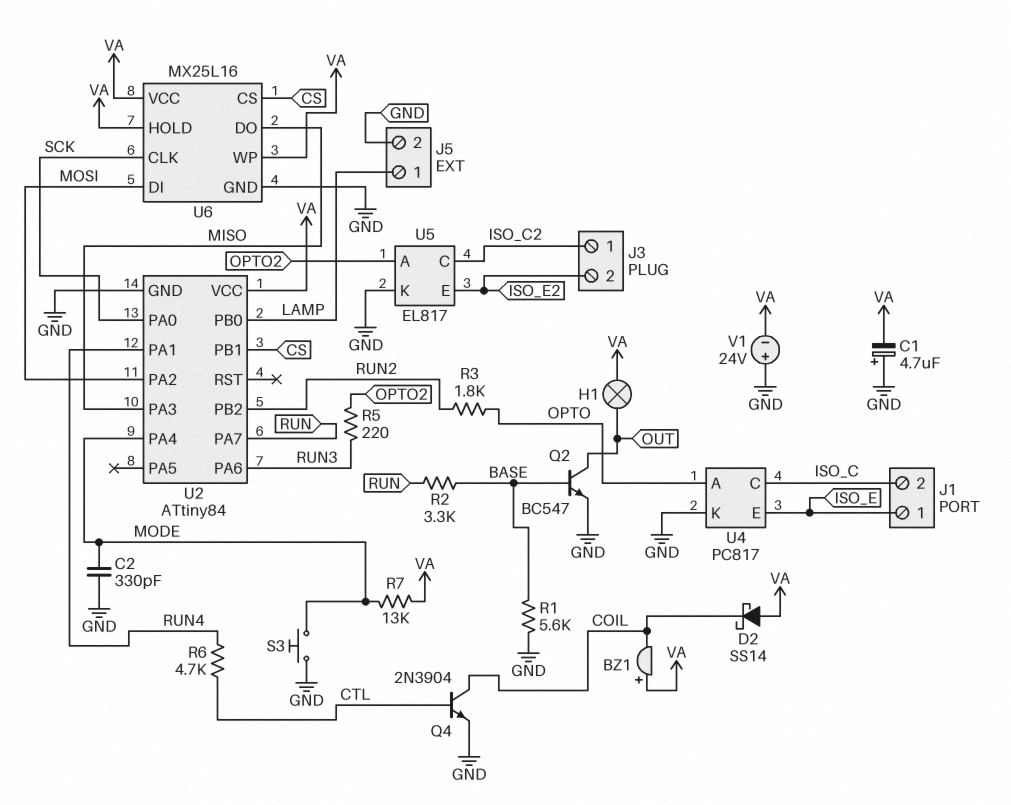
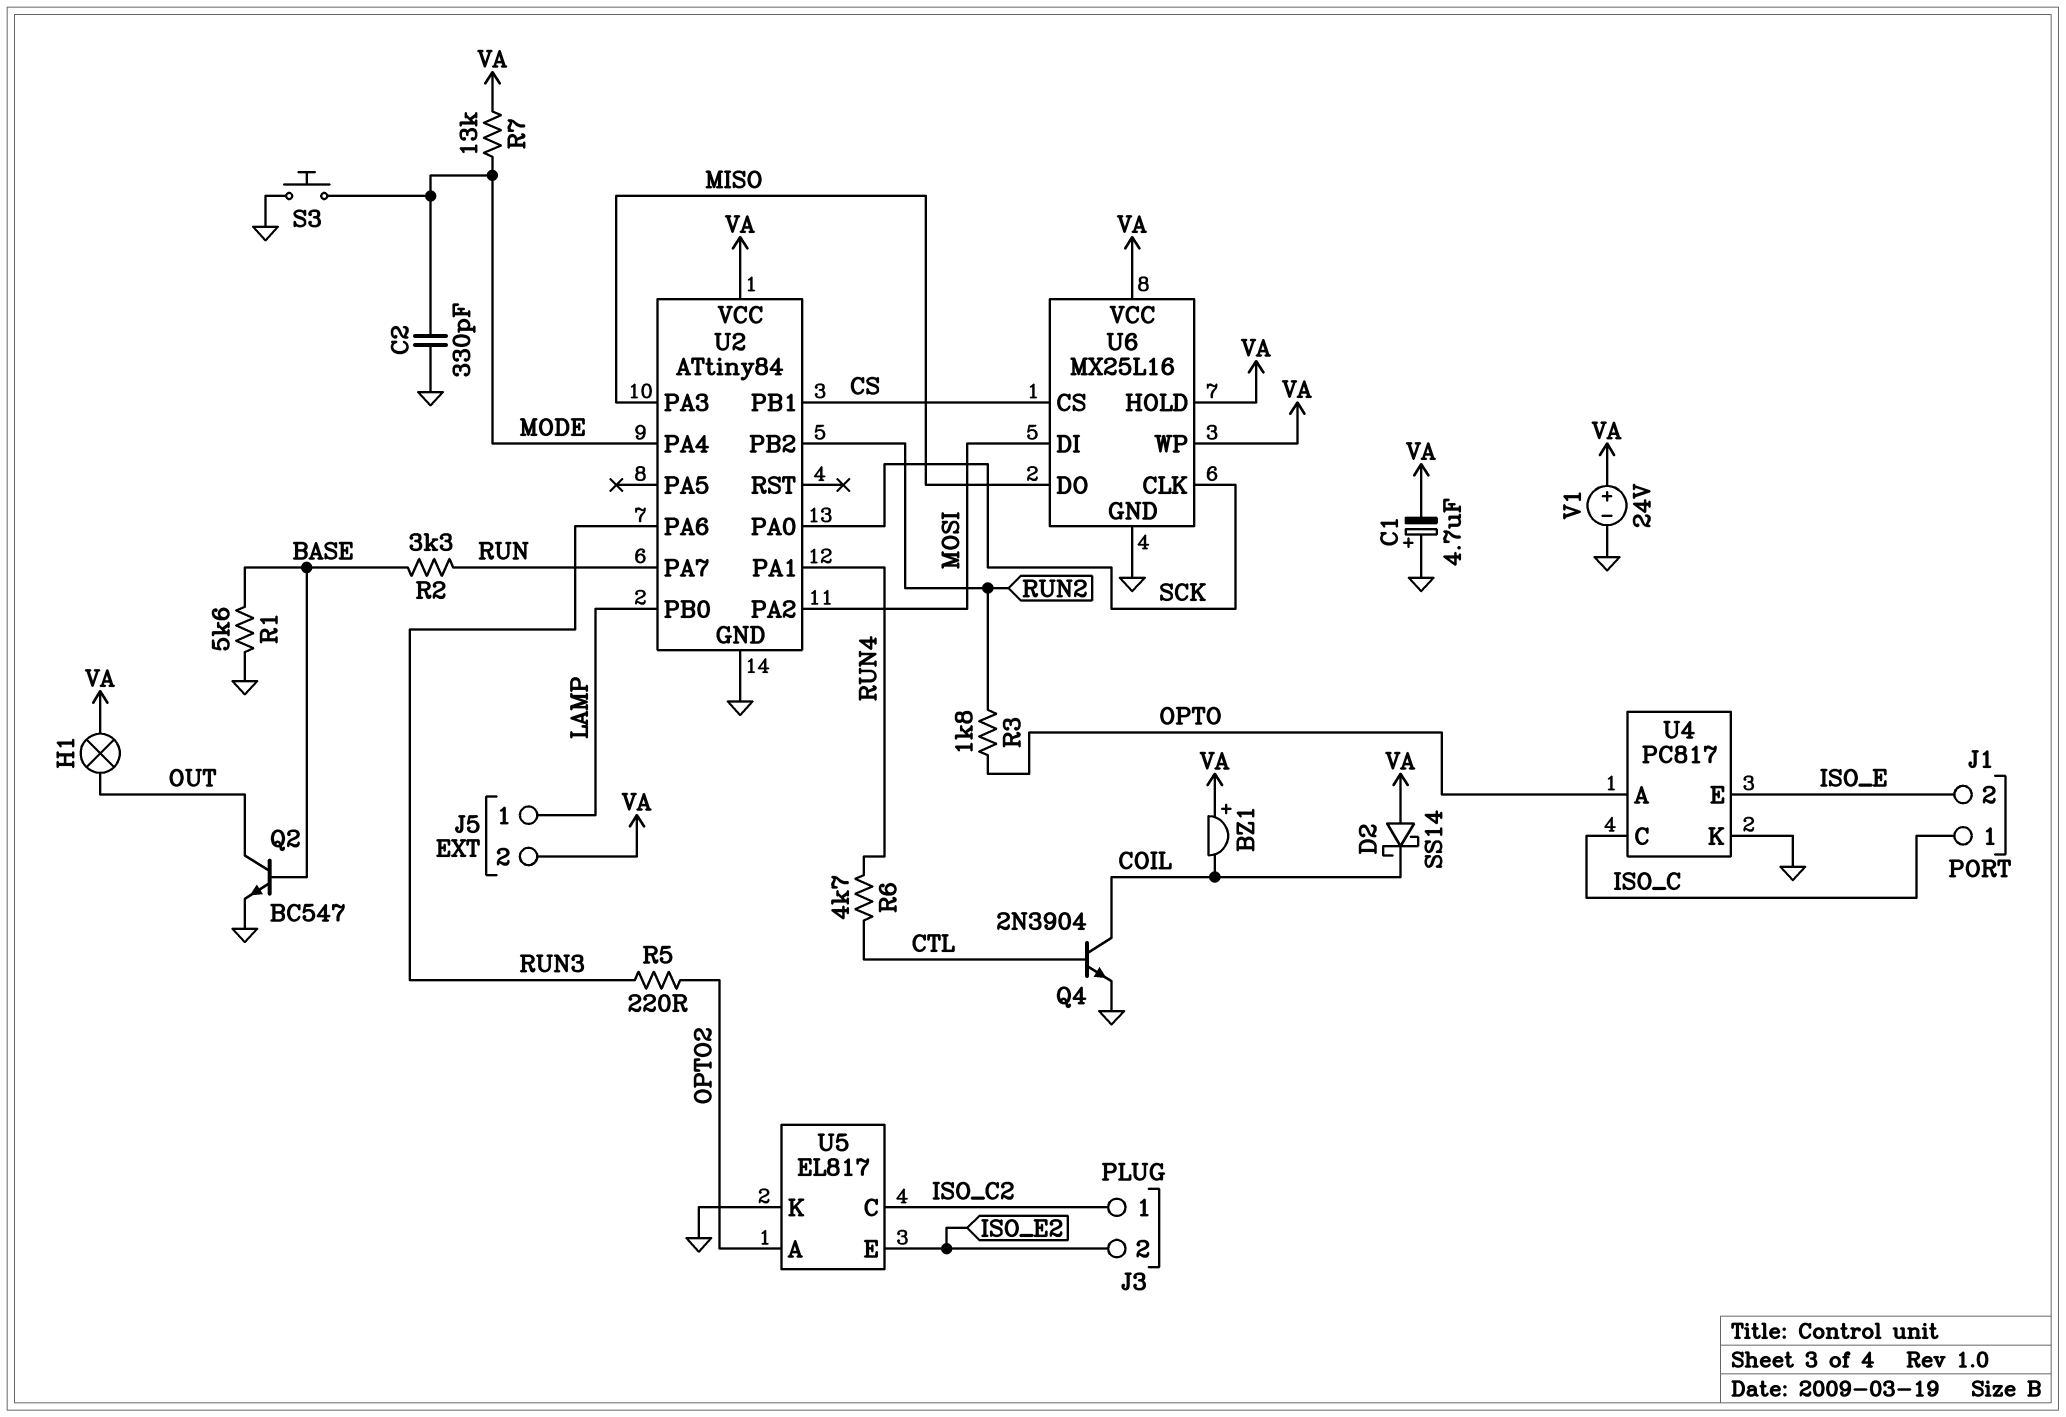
J1 pin 1: ISO_E -> ISO_C
J1 pin 2: ISO_C -> ISO_E
J5 pin 2: GND -> VA
V1: 24V (plus GND, minus VA) -> 24V (plus VA, minus GND)

